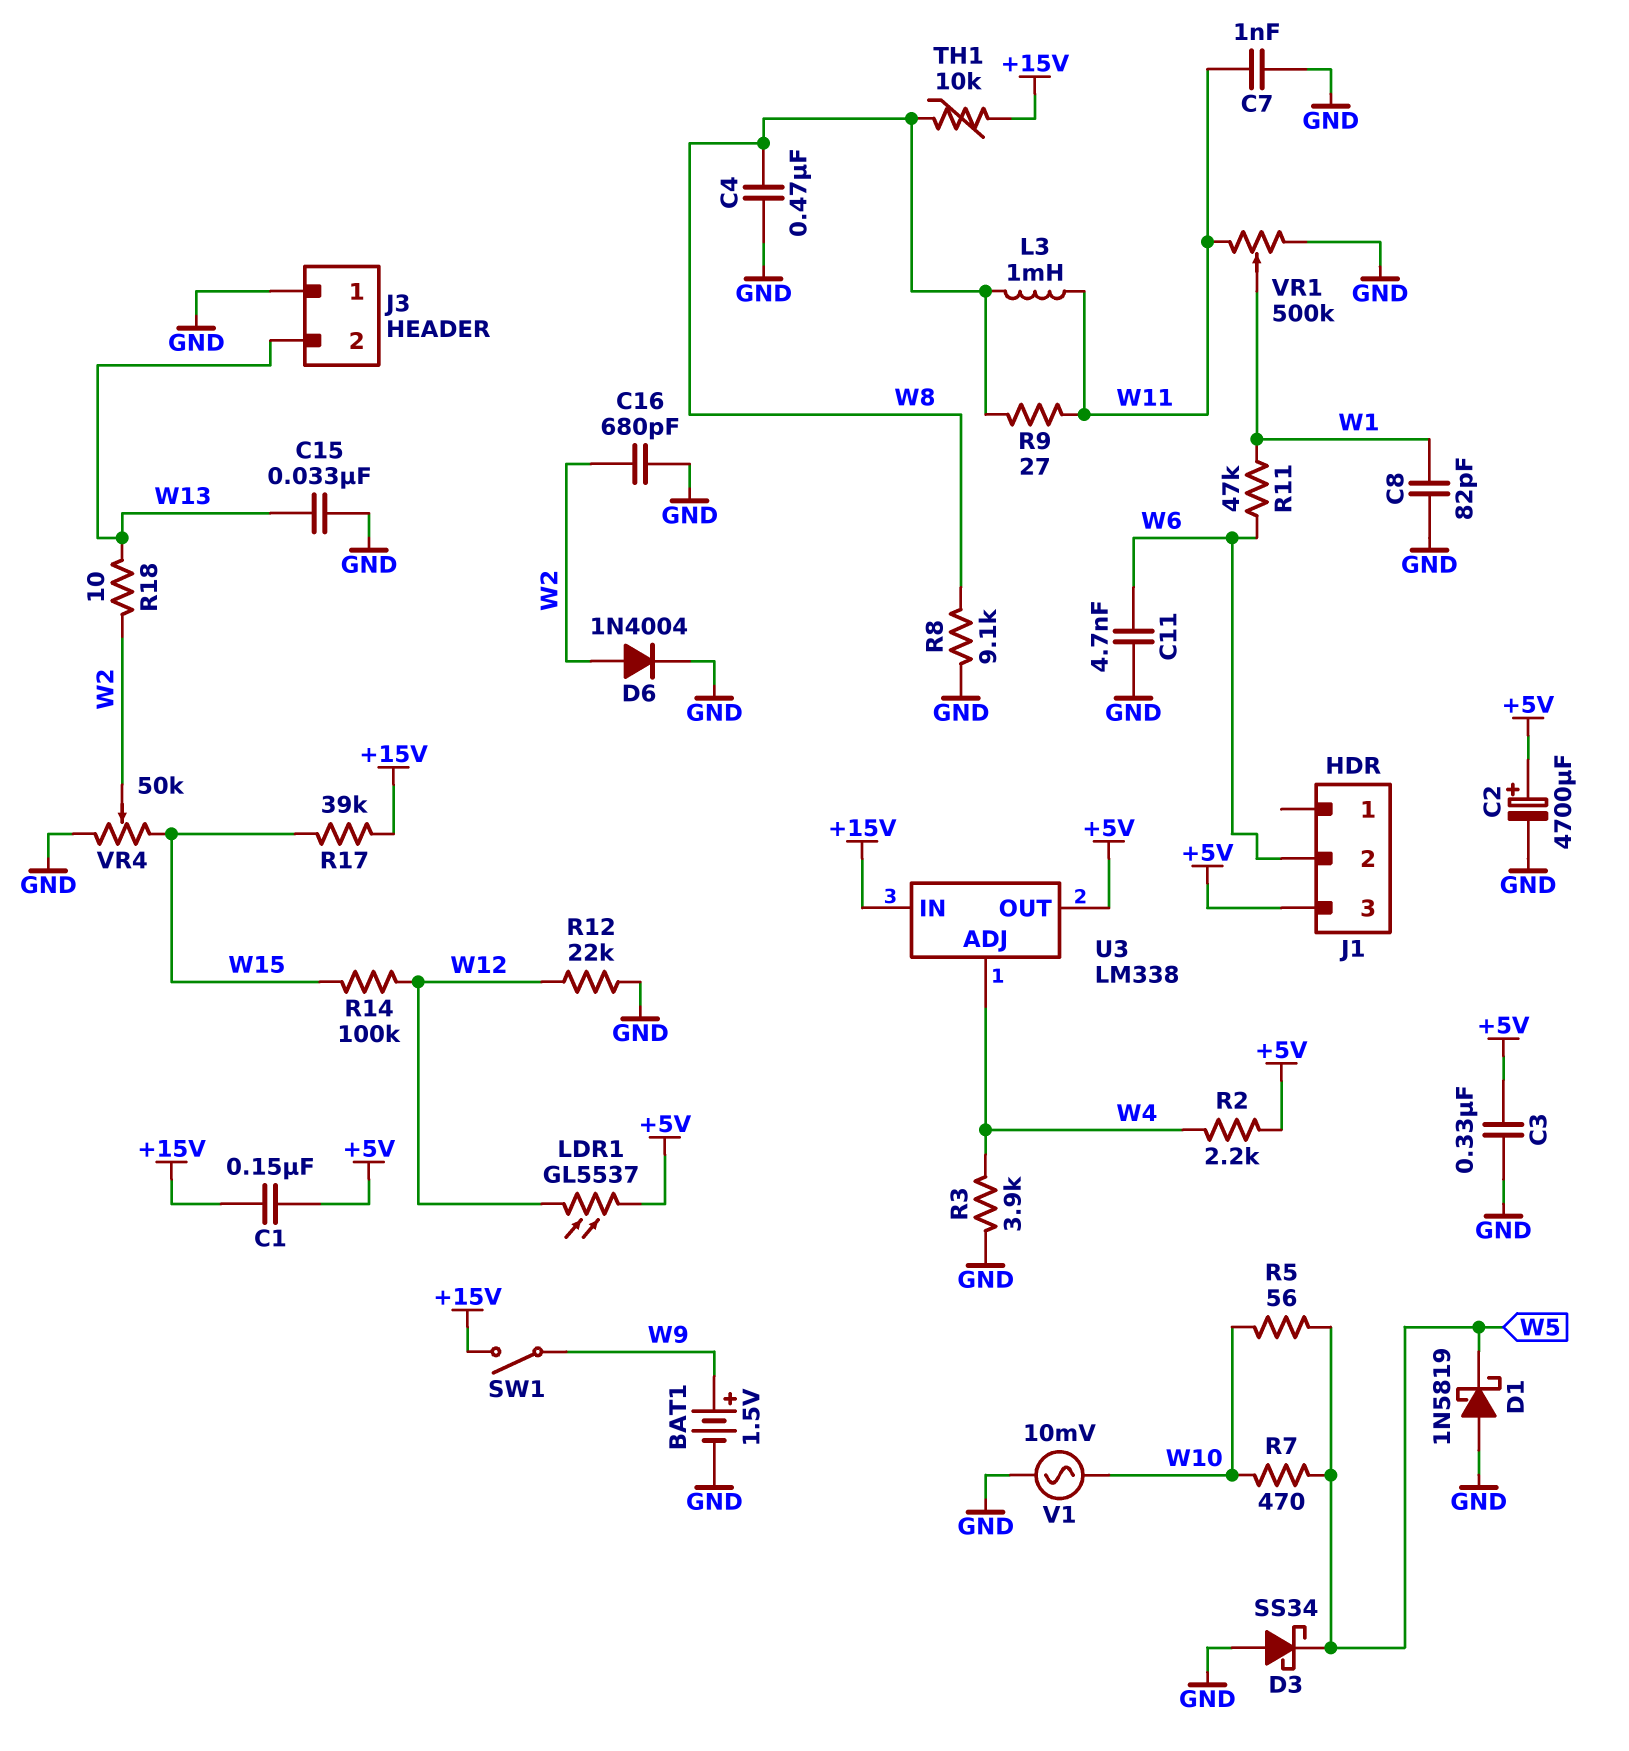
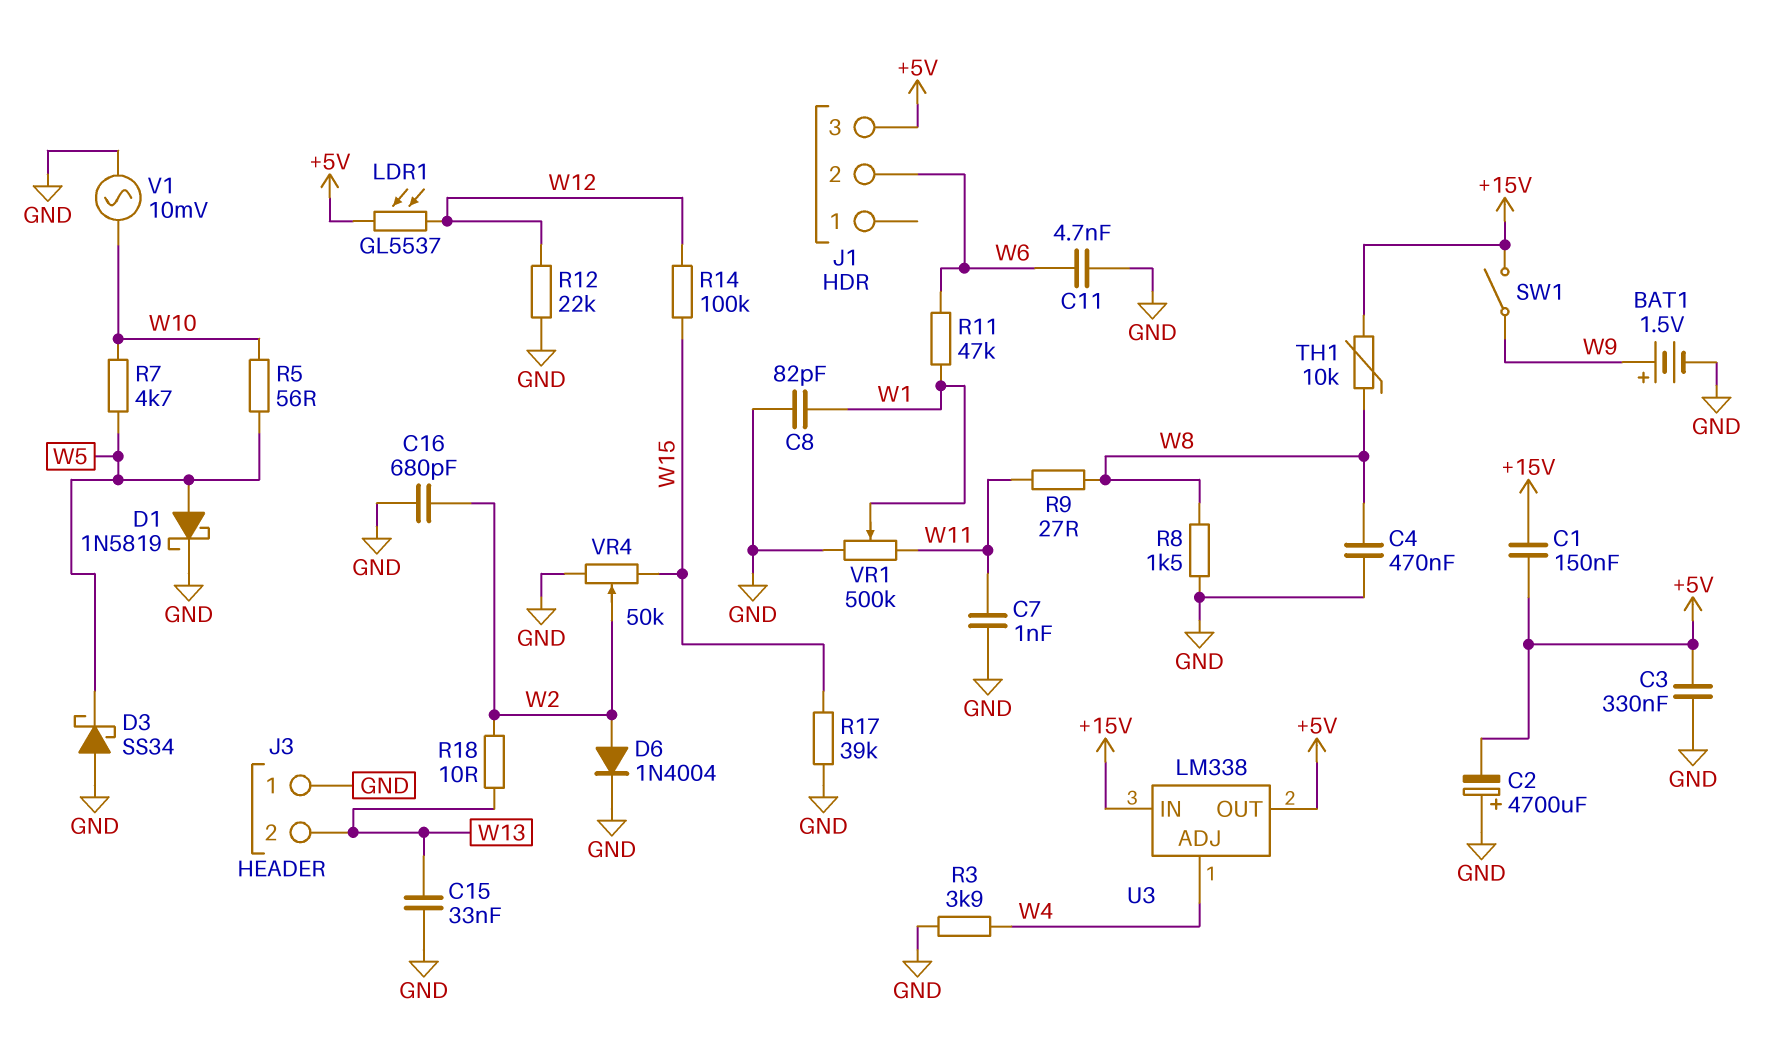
C2: 4700uF (plus +5V, minus GND) -> 4700uF (plus GND, minus +5V)
D1: schottky 1N5819 (A GND, K W5) -> schottky 1N5819 (A W5, K GND)
L3: 1mH (W8, W11) -> none
R2: 2.2k (+5V, W4) -> none
R7: 470 (W5, W10) -> 4.7k (W5, W10)
R8: 9.1k (GND, W8) -> 1.5k (GND, W8)
R17: 39k (+15V, W15) -> 39k (GND, W15)

